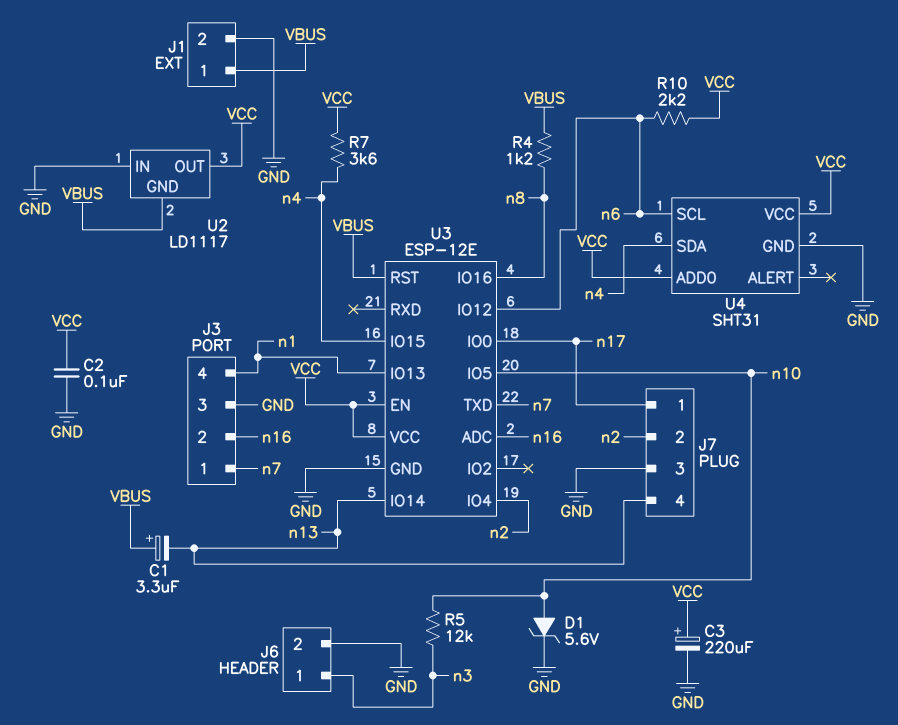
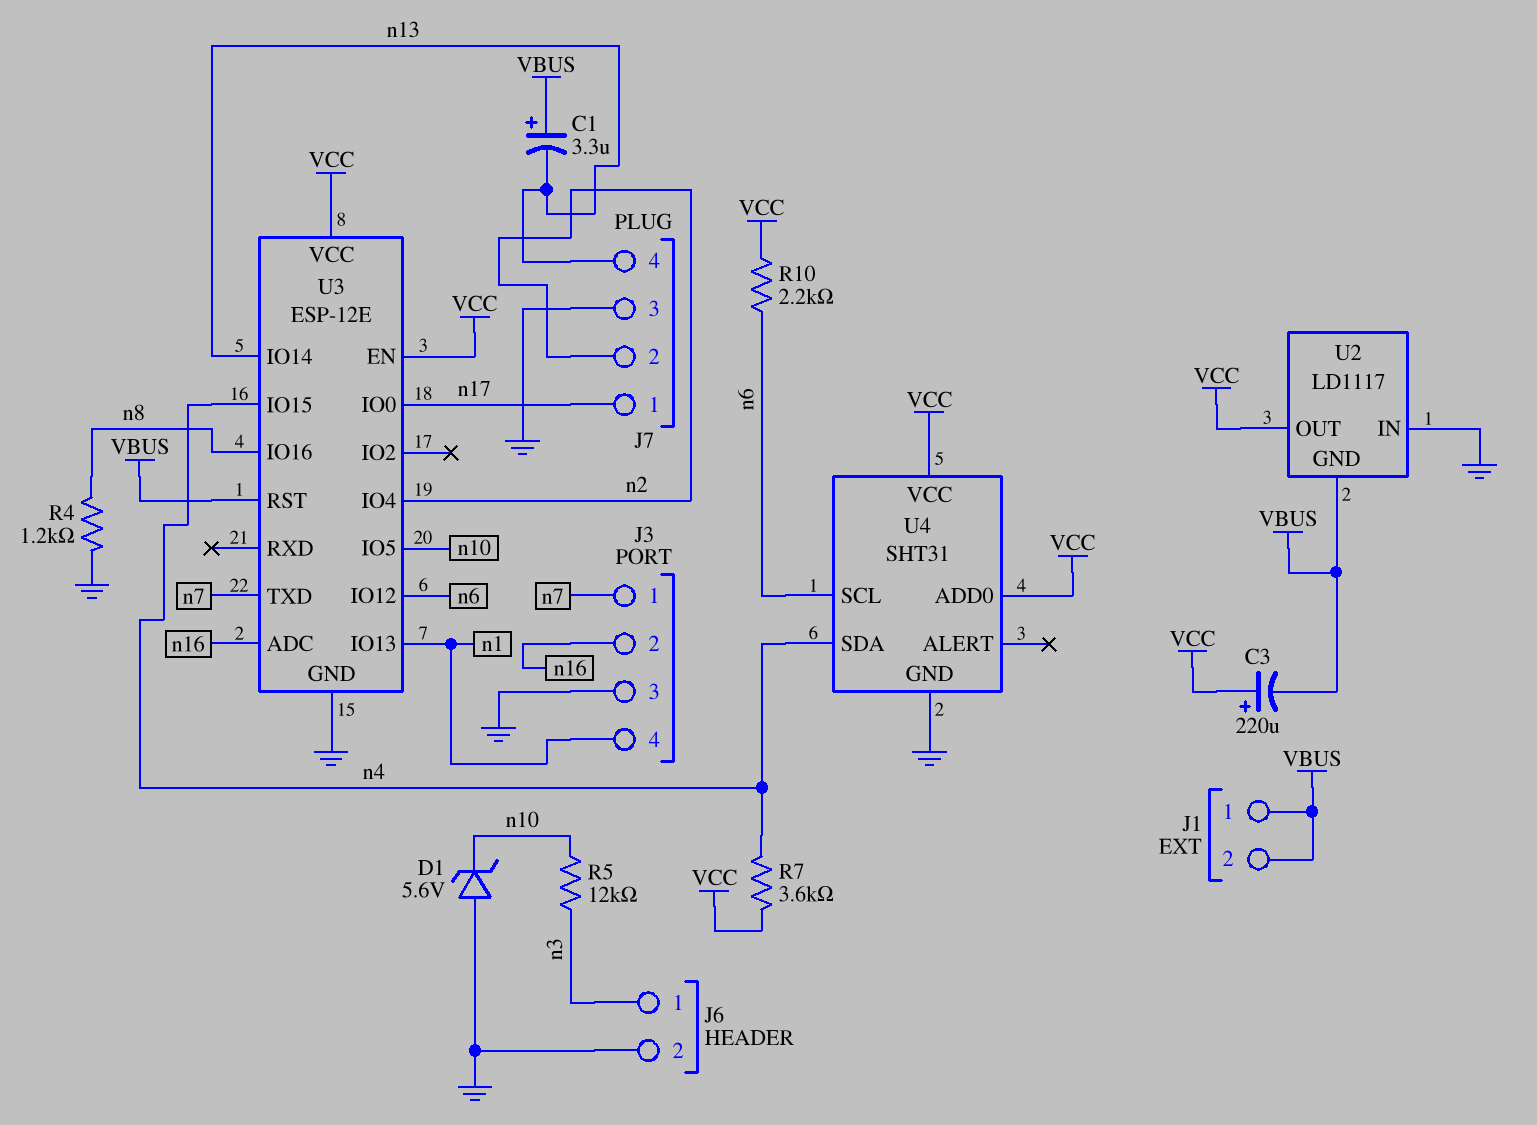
C2: 100nF (GND, VCC) -> none
C3: 220uF (plus VCC, minus GND) -> 220uF (plus VCC, minus VBUS)
D1: zener 5.6V (A n10, K GND) -> zener 5.6V (A GND, K n10)
J1 pin 2: GND -> VBUS
R4: 1.2k (VBUS, n8) -> 1.2k (GND, n8)

